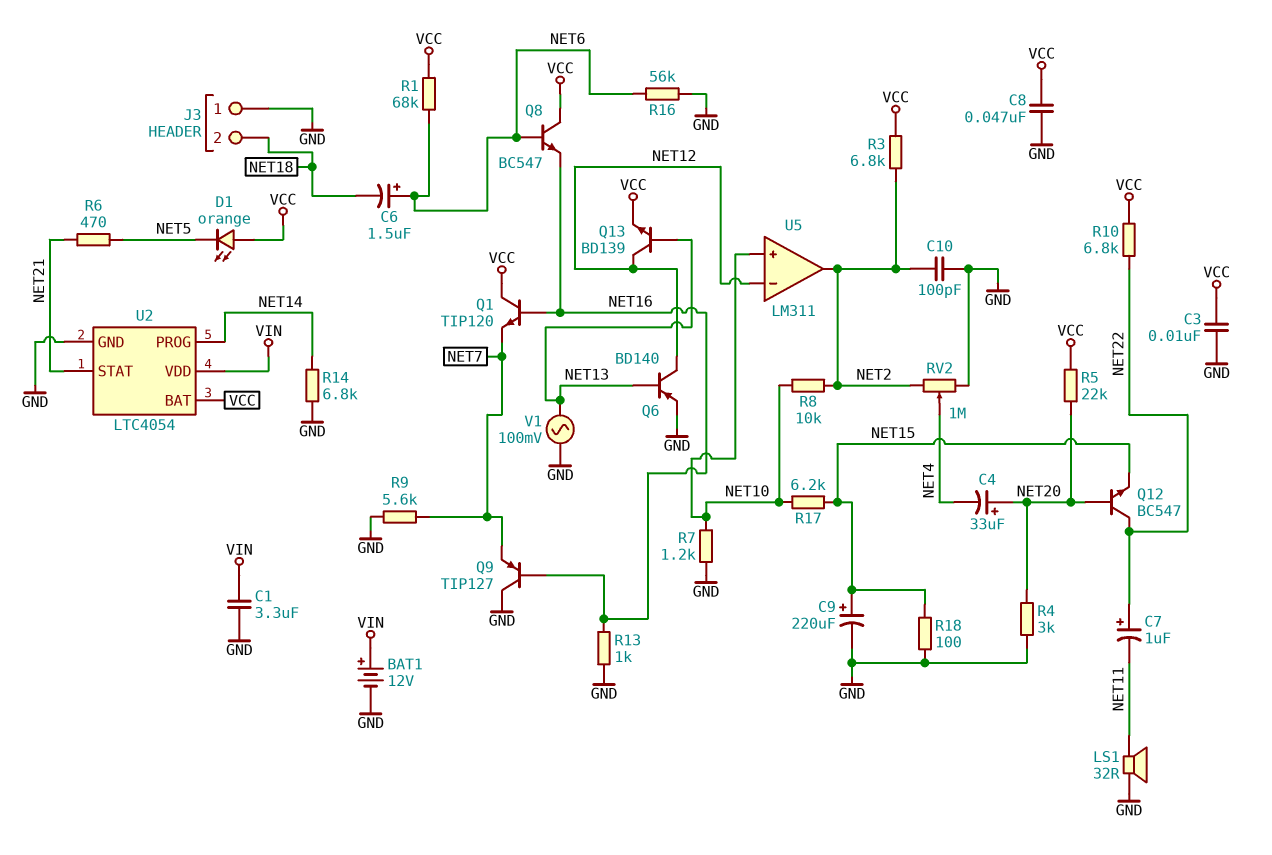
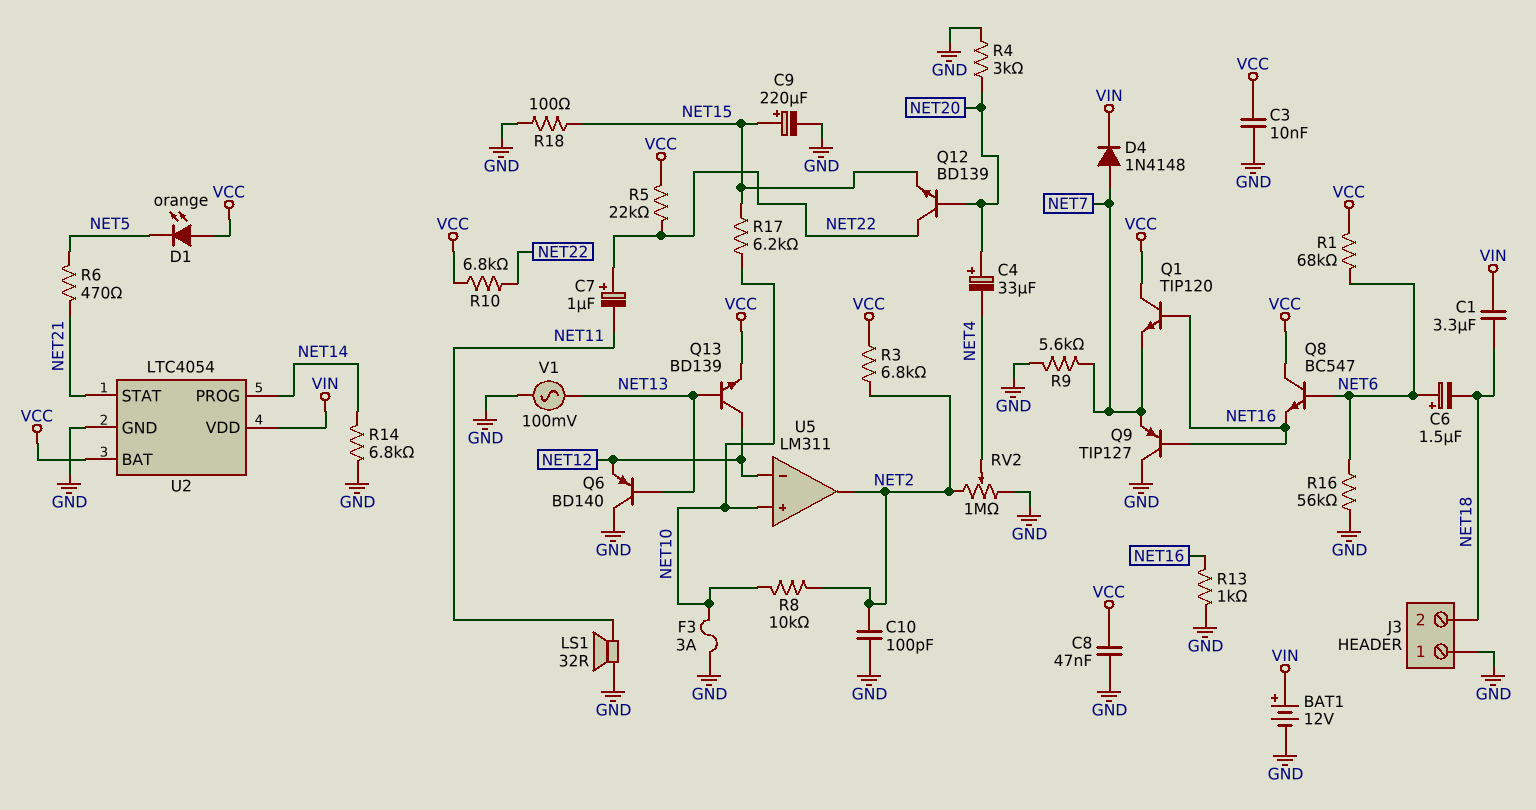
C1: 3.3uF (GND, VIN) -> 3.3uF (NET18, VIN)
D4: none -> diode 1N4148 (A NET7, K VIN)
F3: none -> 3A (GND, NET10)
Q6: PNP BD140 (B NET13, C NET12, E GND) -> PNP BD140 (B NET13, C GND, E NET12)
Q12: NPN BC547 (B NET20, C NET22, E NET15) -> NPN BD139 (B NET20, C NET22, E NET15)
R5: 22k (NET20, VCC) -> 22k (NET22, VCC)
R7: 1.2k (GND, NET10) -> none

